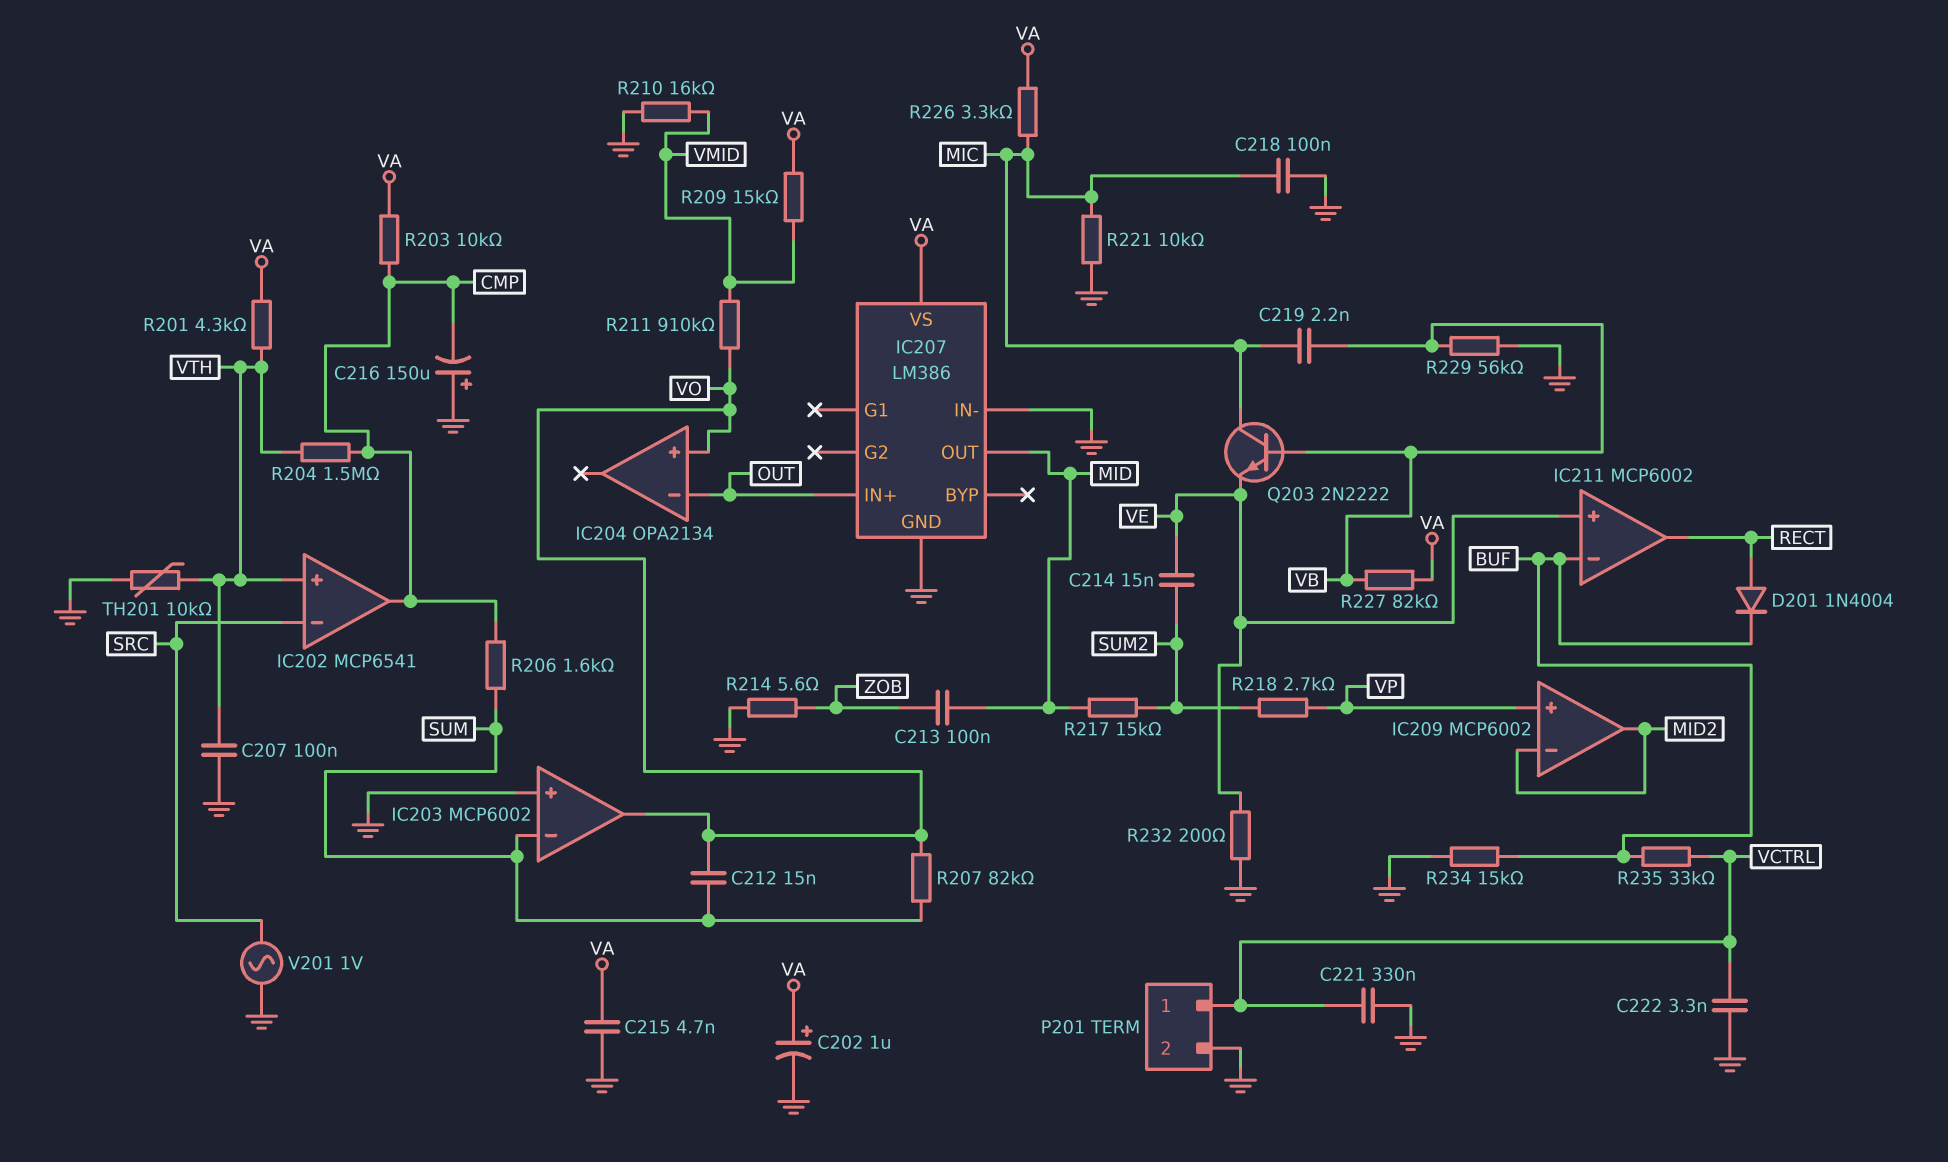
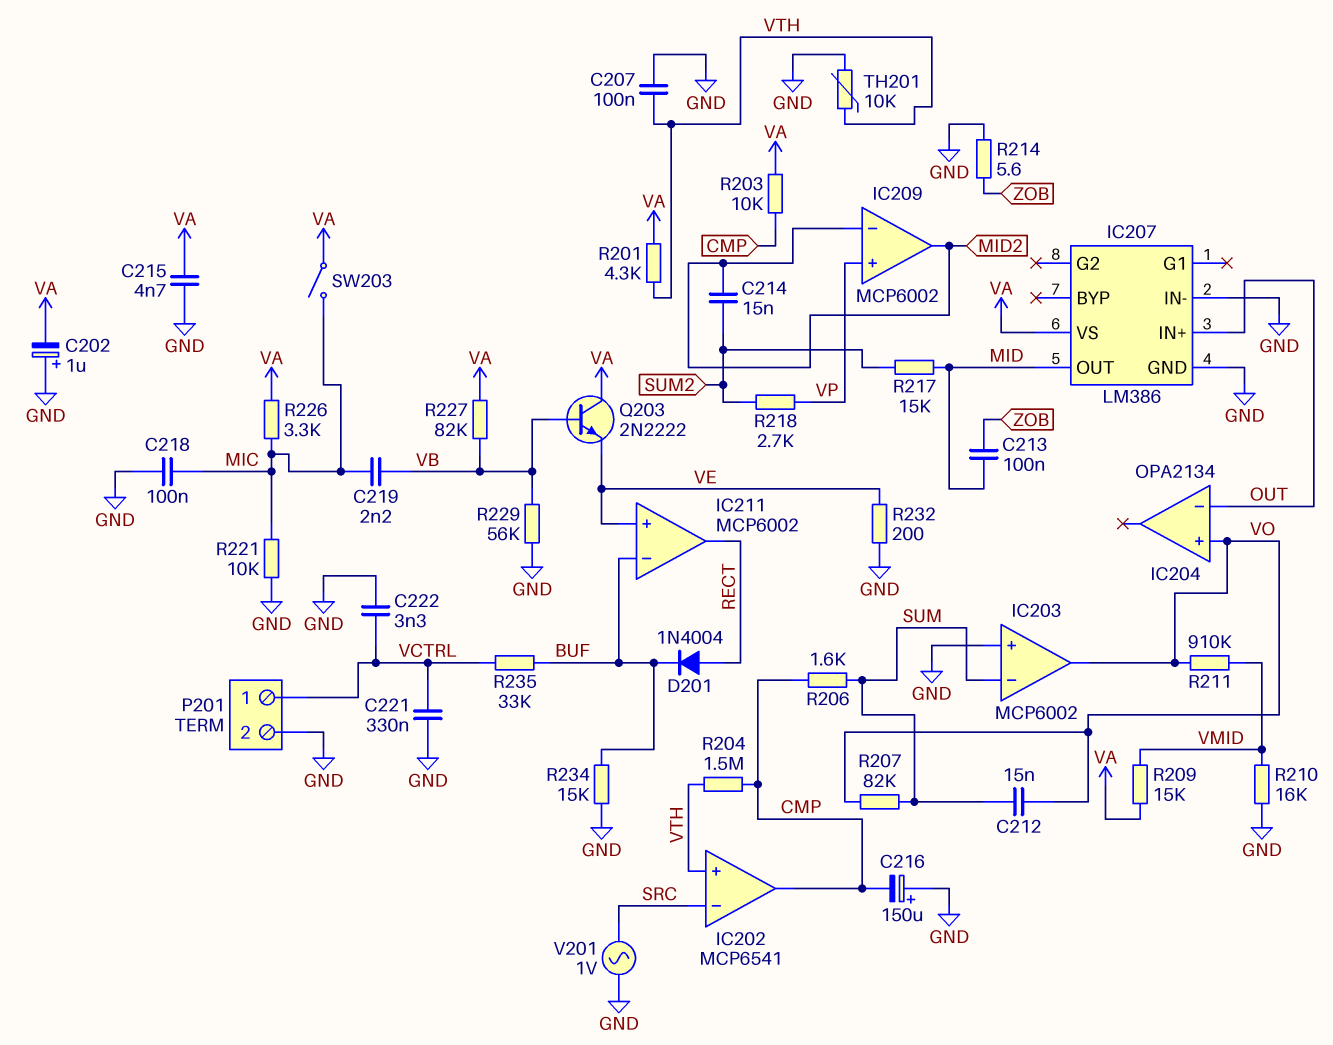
C202: 1uF (plus VA, minus GND) -> 1uF (plus GND, minus VA)
C214: 15nF (SUM2, VE) -> 15nF (MID2, SUM2)
Q203: NPN 2N2222 (B VB, C MIC, E VE) -> NPN 2N2222 (B VB, C VA, E VE)
SW203: none -> switch (MIC, VA)

